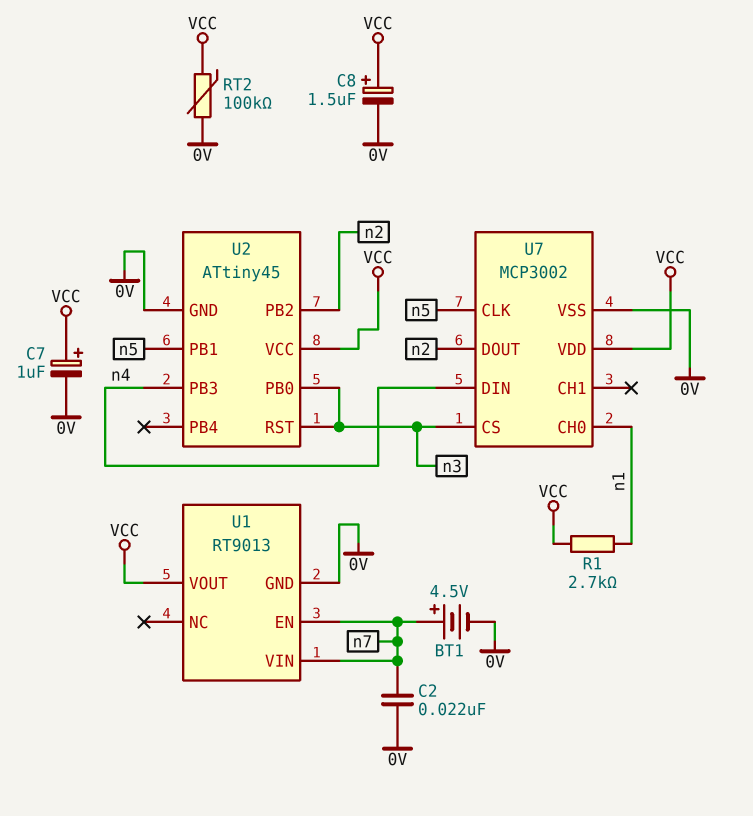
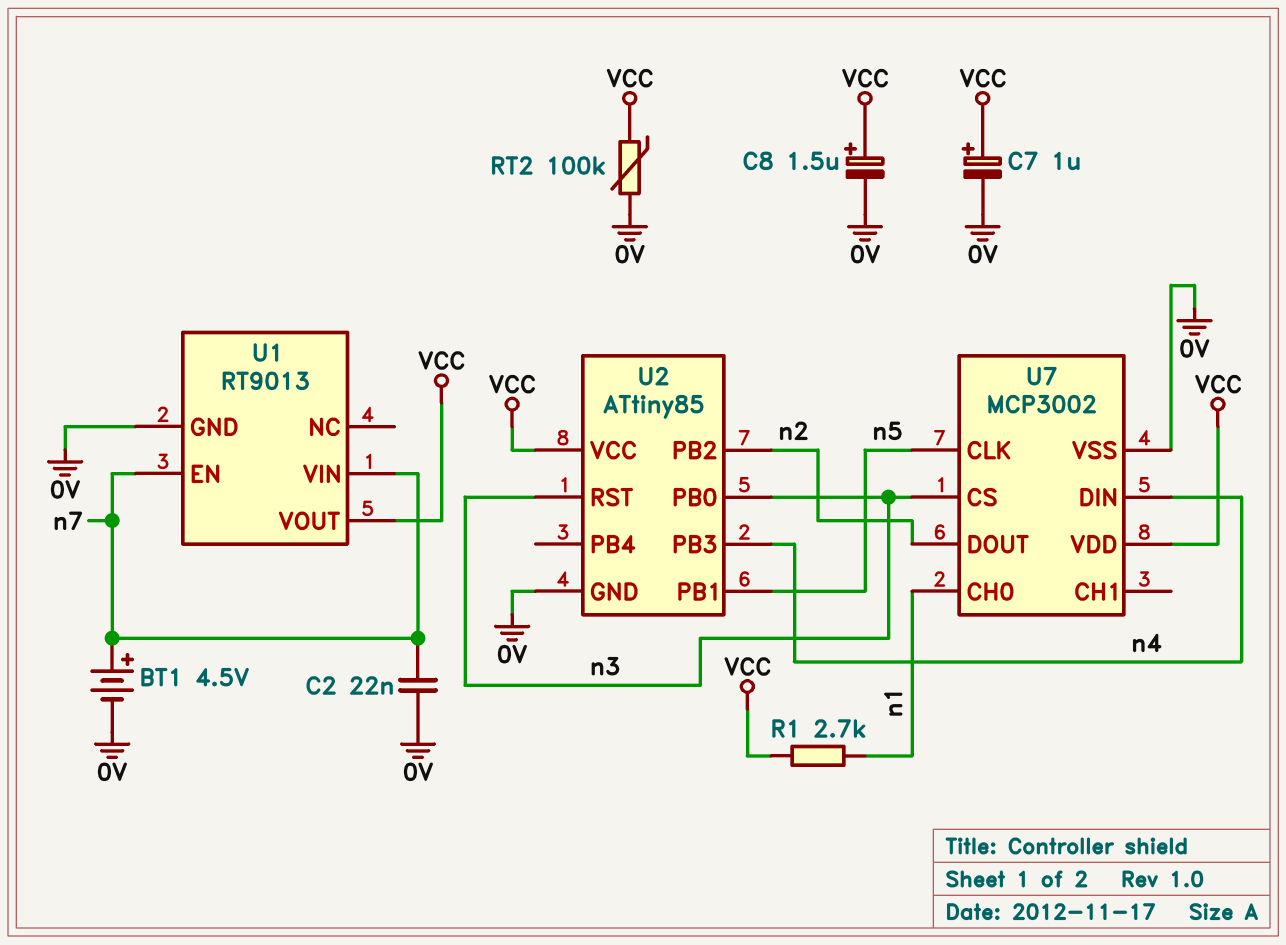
U2: ATtiny45 -> ATtiny85

